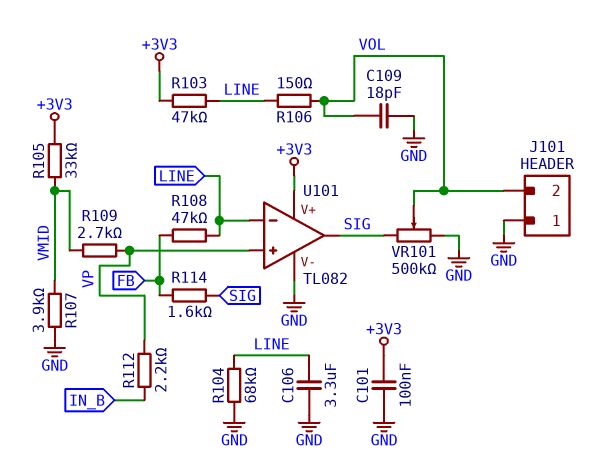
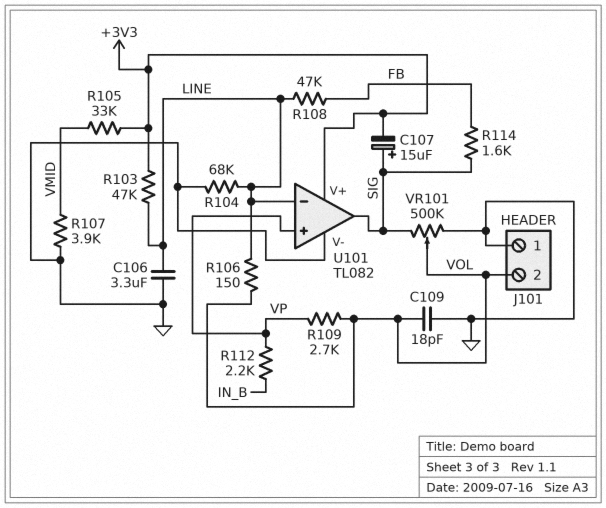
C101: 100nF (+3V3, GND) -> none
C107: none -> 15uF (plus SIG, minus +3V3)
R109: 2.7k (VMID, VP) -> 2.7k (VOL, VP)

